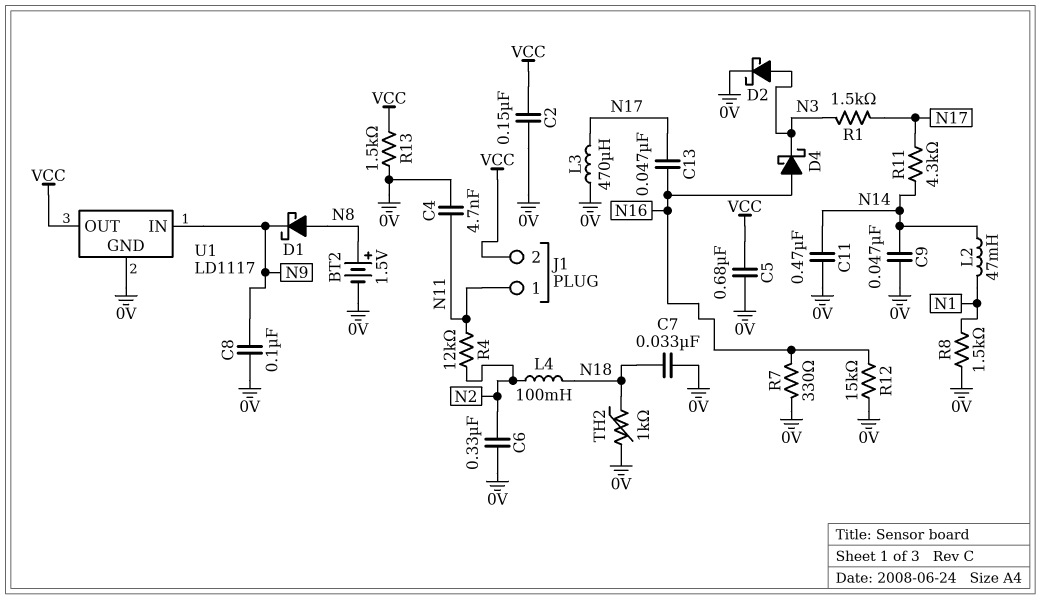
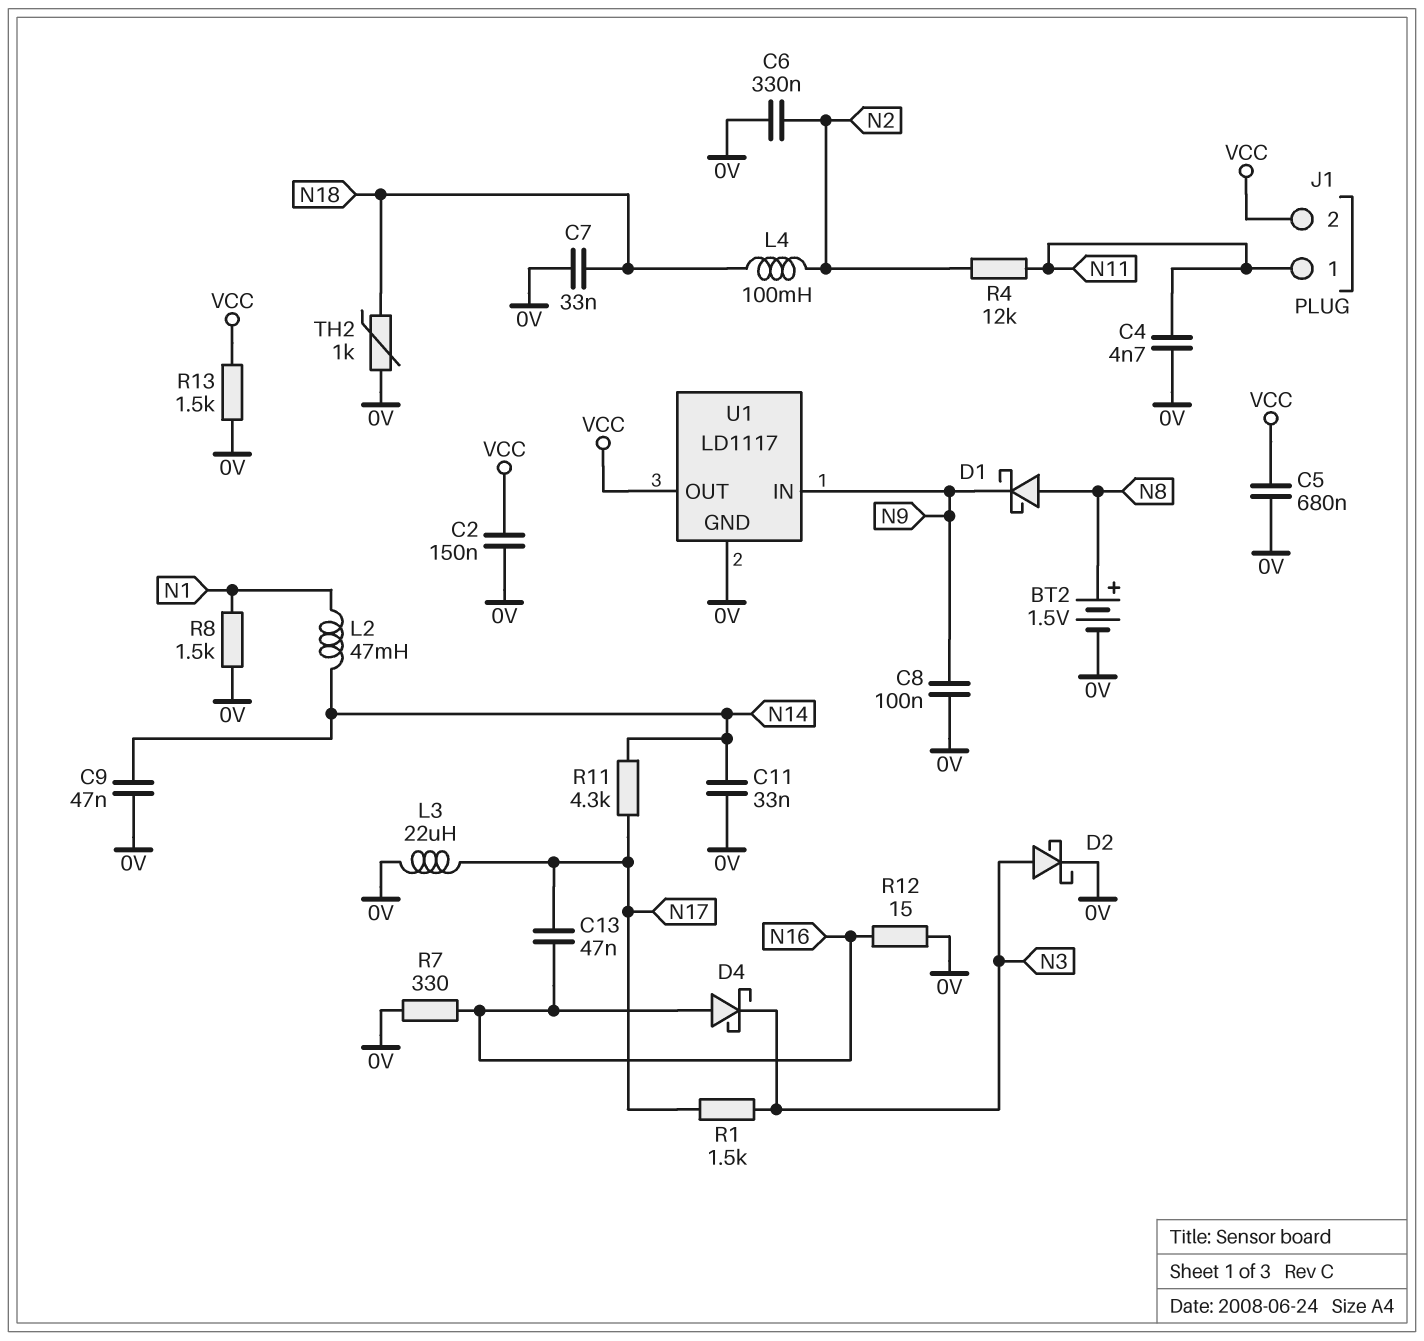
C11: 470nF (0V, N14) -> 33nF (0V, N14)
L3: 470uH (0V, N17) -> 22uH (0V, N17)
R12: 15k (0V, N16) -> 15 (0V, N16)

